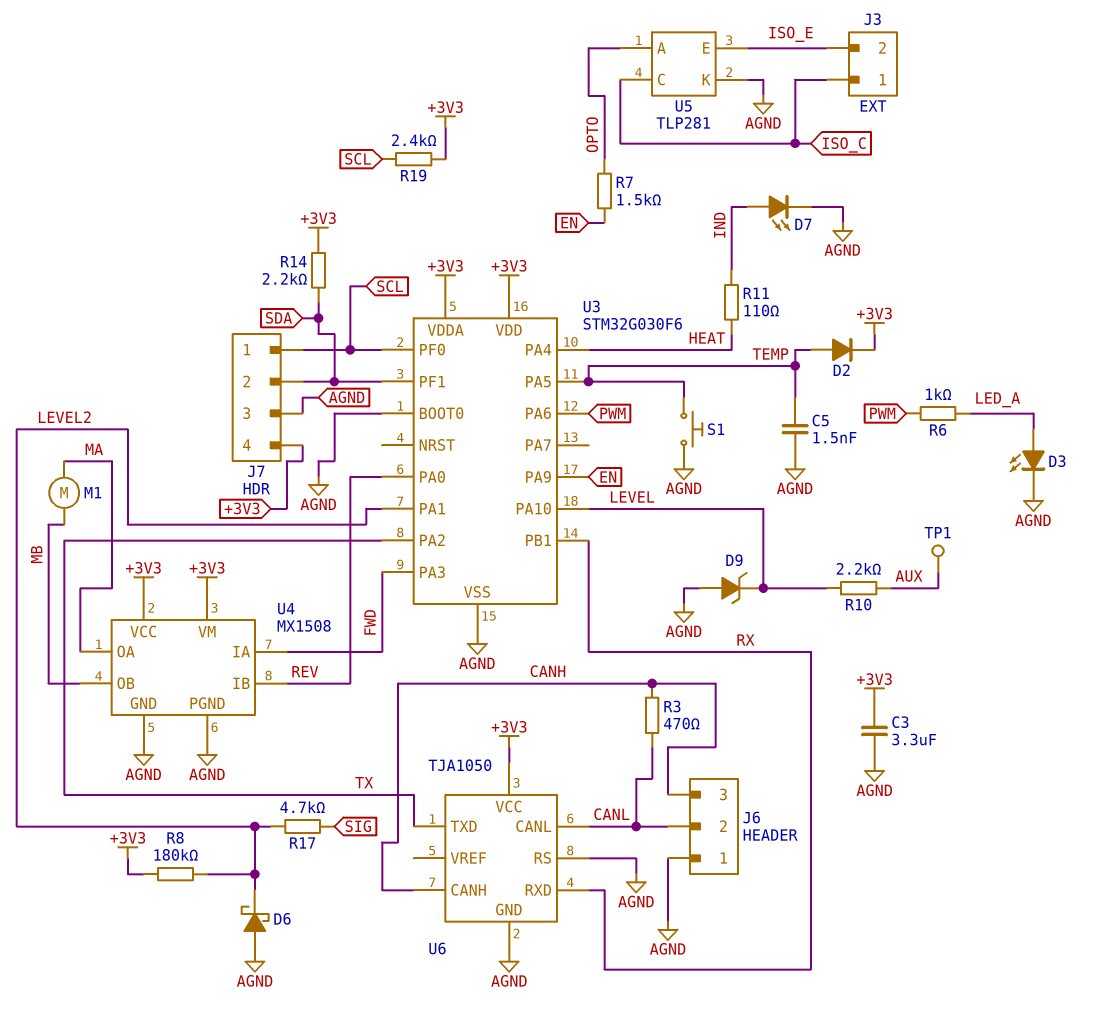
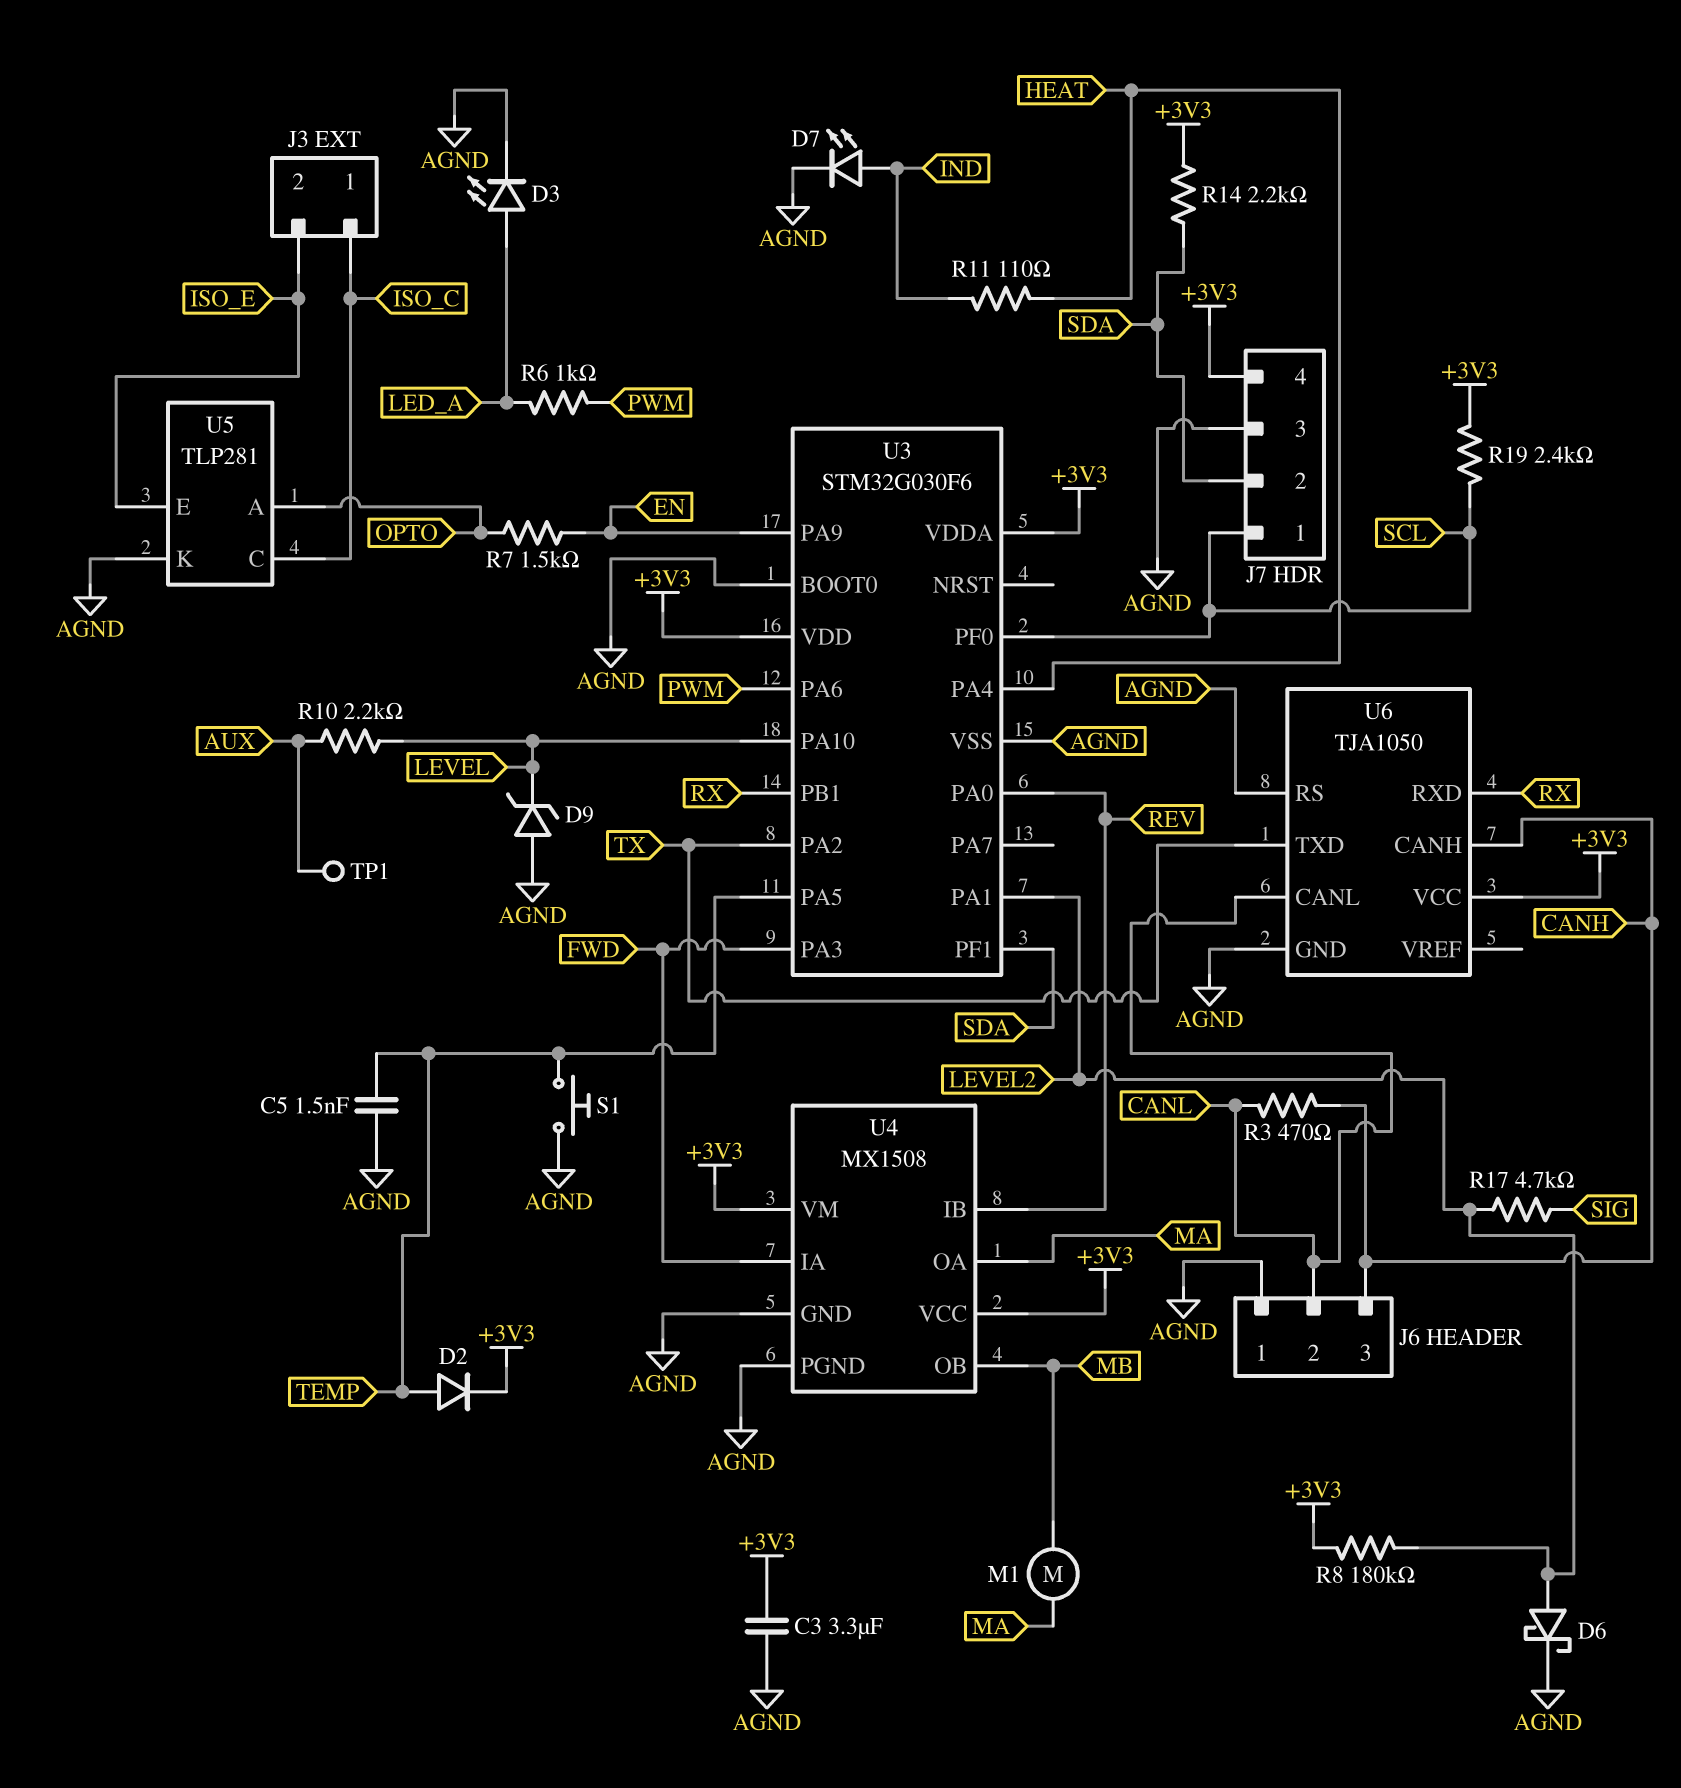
D6: schottky (A AGND, K LEVEL2) -> schottky (A LEVEL2, K AGND)

